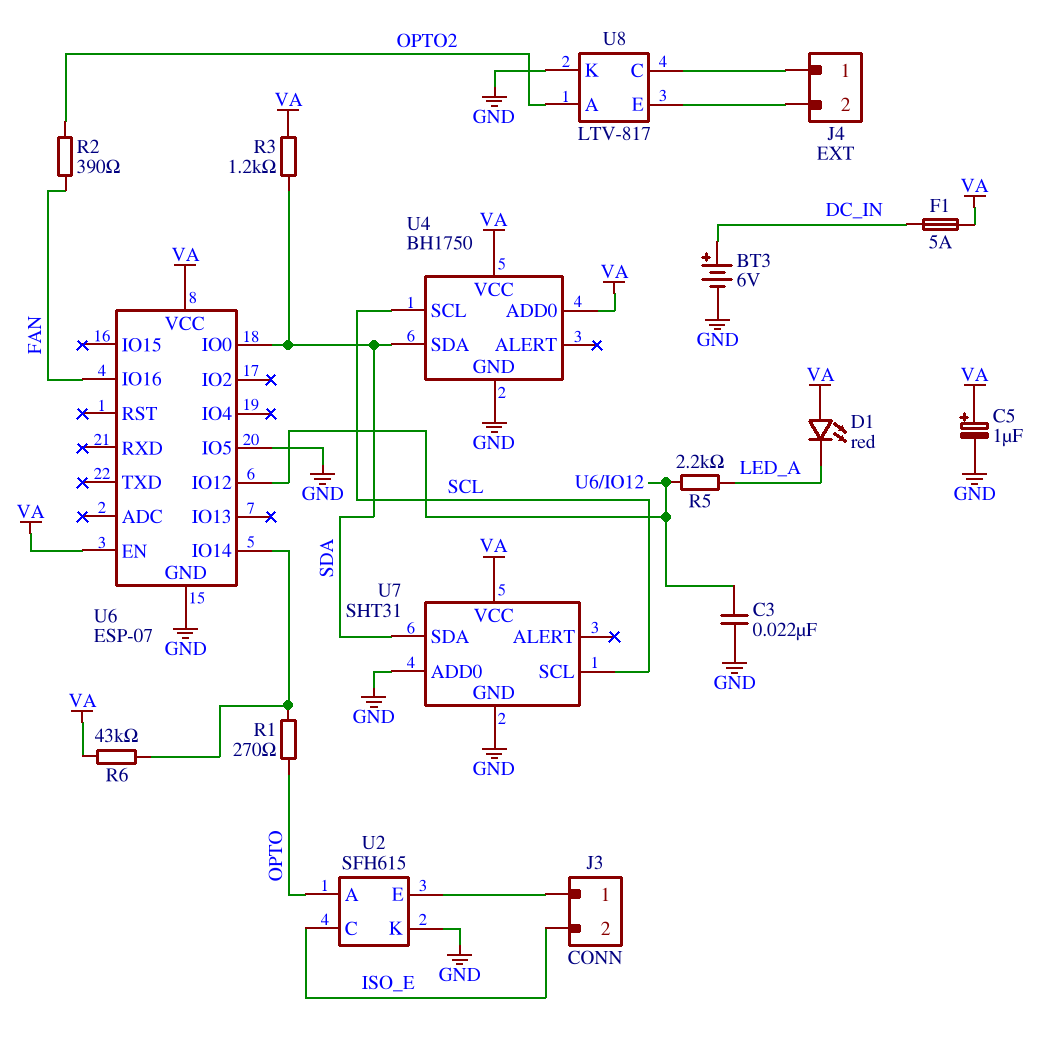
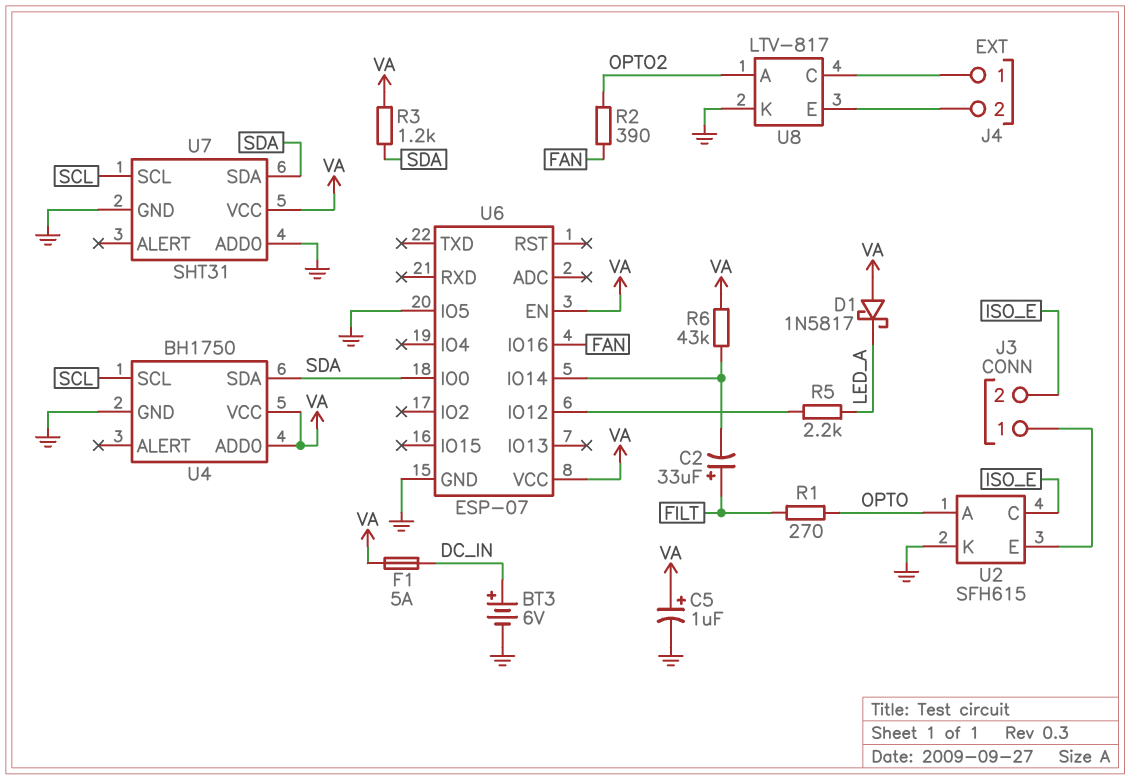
C2: none -> 33uF (plus FILT, minus U6/IO14)
C3: 22nF (GND, U6/IO12) -> none
D1: LED red (A VA, K LED_A) -> schottky 1N5817 (A VA, K LED_A)
R1: 270 (OPTO, U6/IO14) -> 270 (FILT, OPTO)

